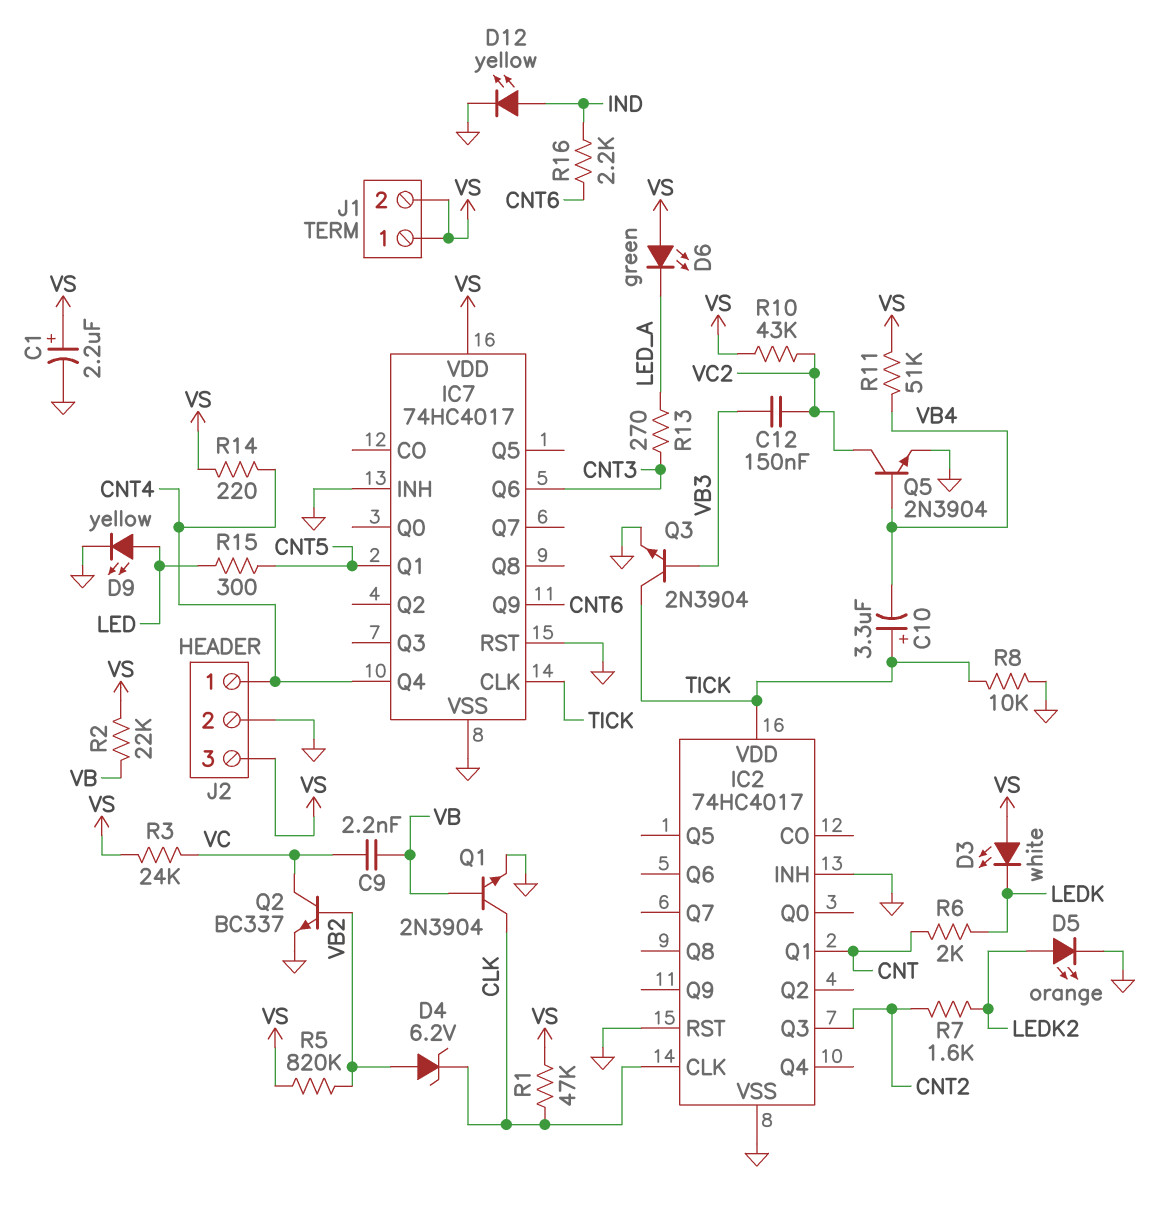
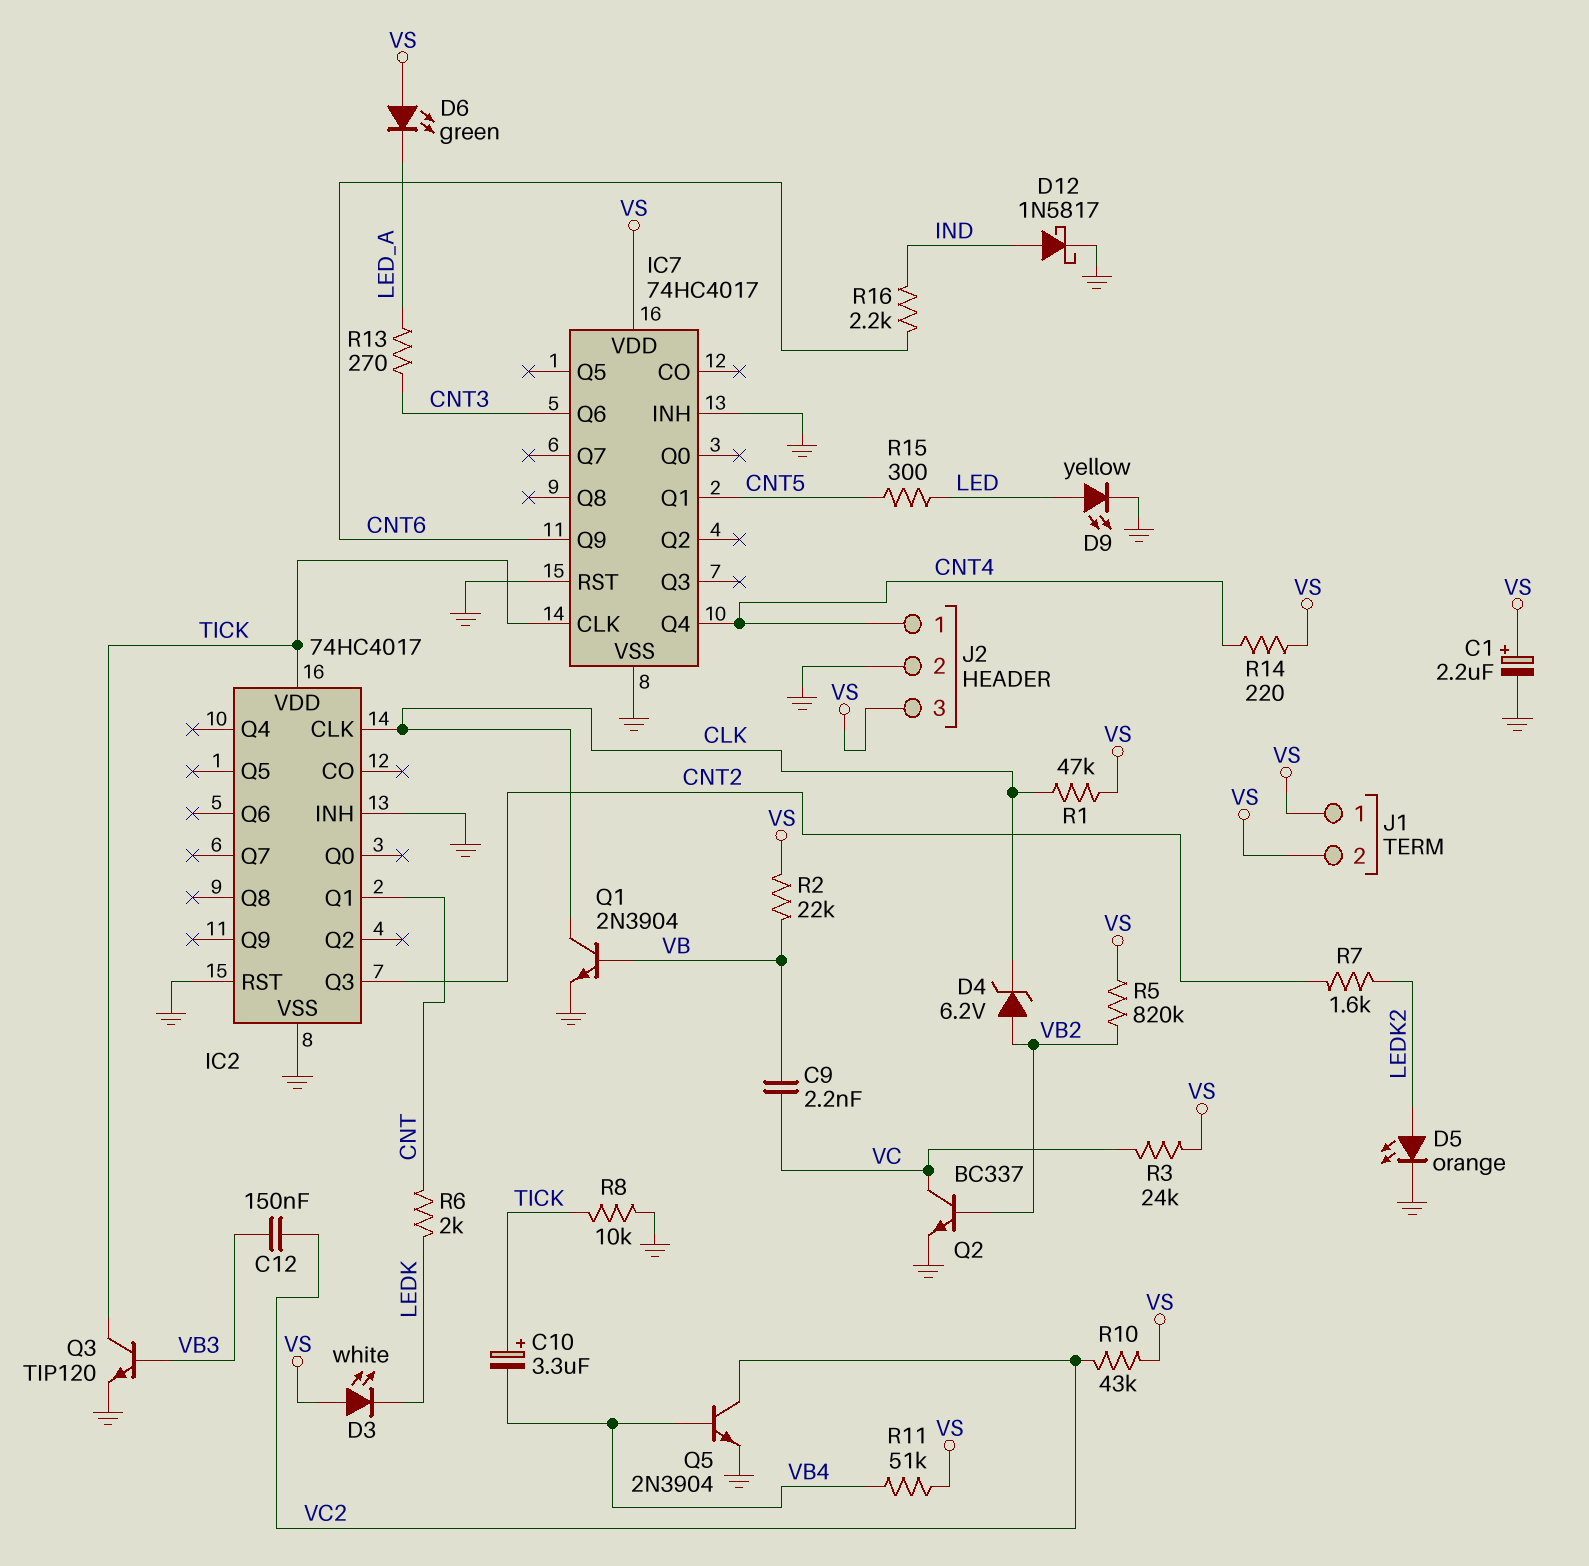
D12: LED yellow (A IND, K GND) -> schottky 1N5817 (A IND, K GND)
Q3: NPN 2N3904 (B VB3, C TICK, E GND) -> NPN TIP120 (B VB3, C TICK, E GND)

